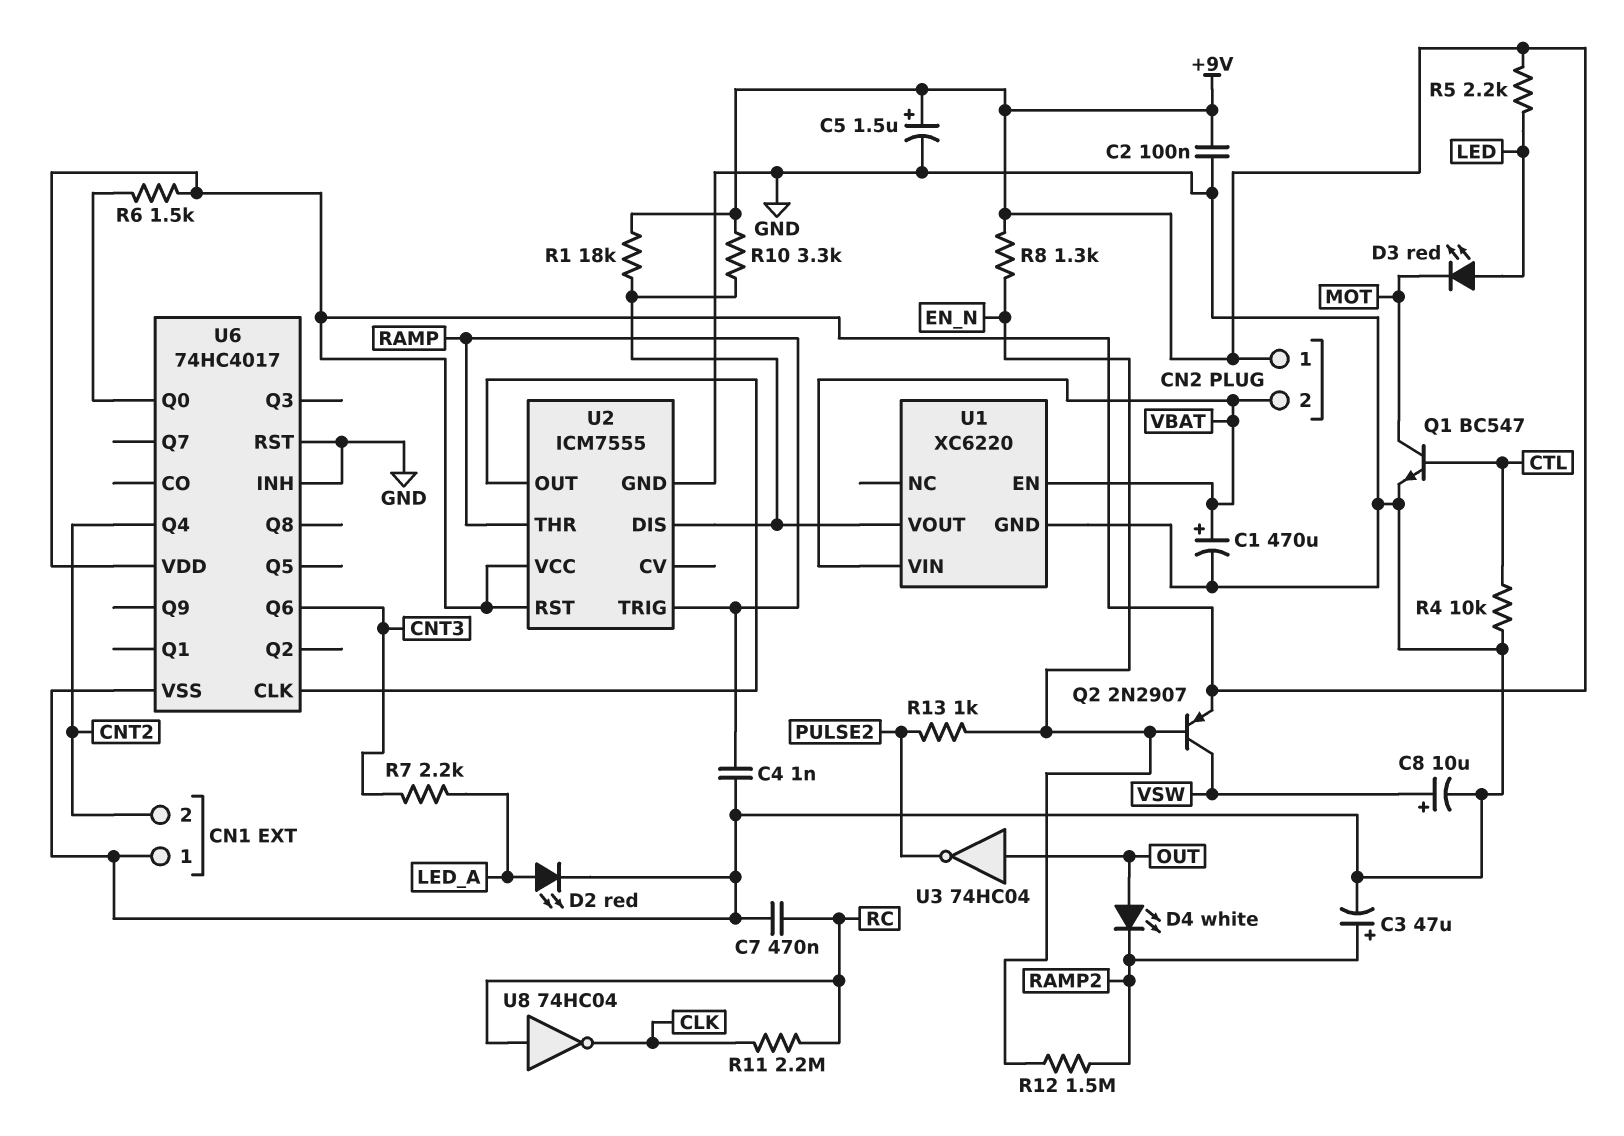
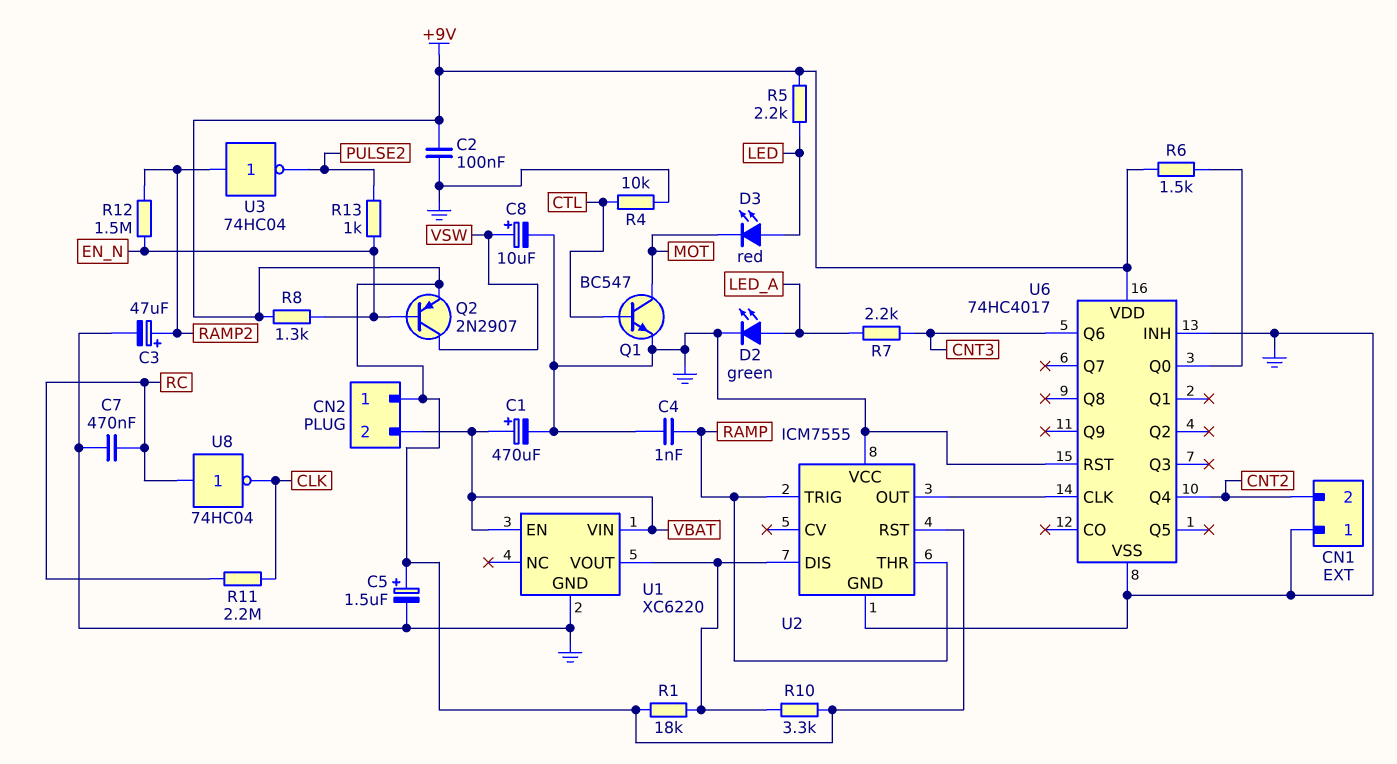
D2: LED red (A LED_A, K GND) -> LED green (A LED_A, K GND)
D4: LED white (A OUT, K RAMP2) -> none
U2 pin VCC: +9V -> GND
U3: NOT 74HC04 (in OUT, out PULSE2) -> NOT 74HC04 (in RAMP2, out PULSE2)

